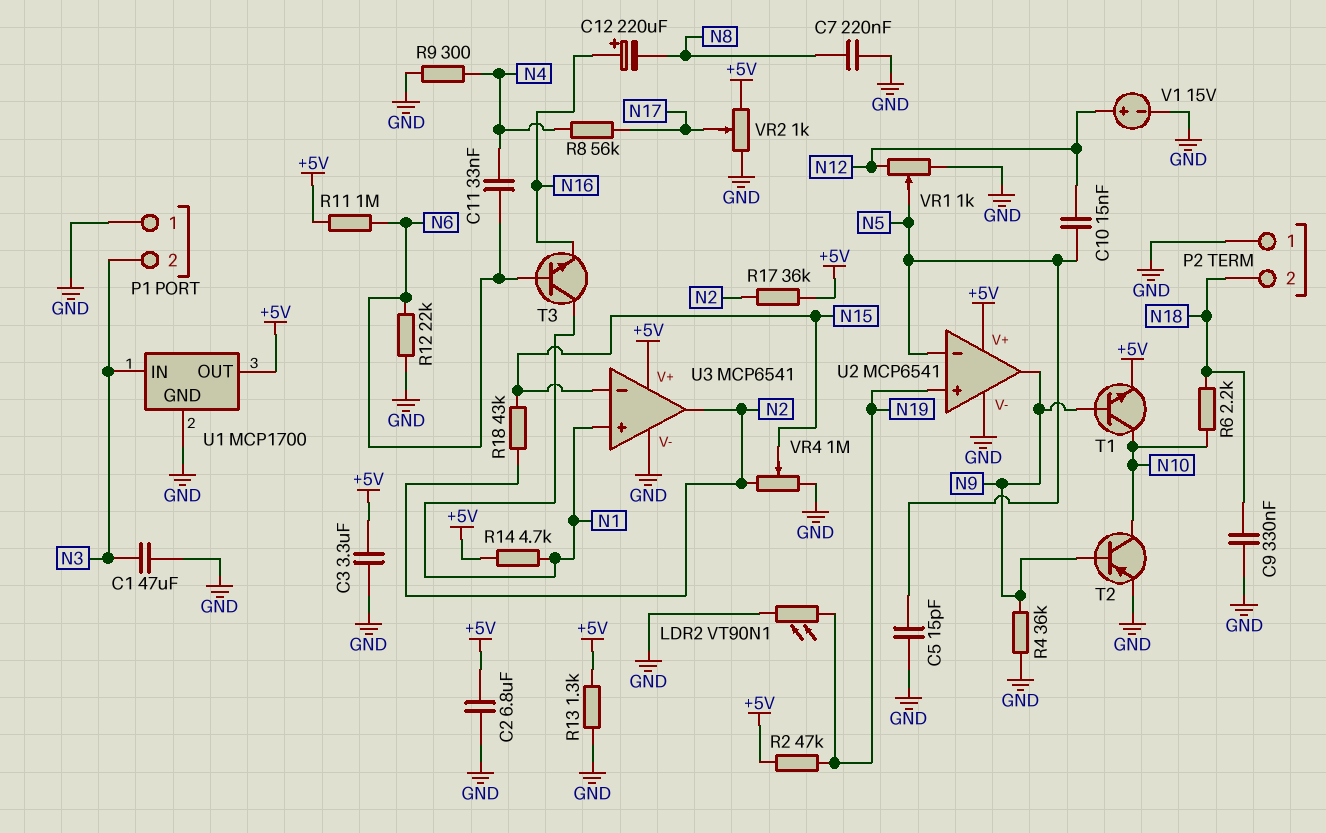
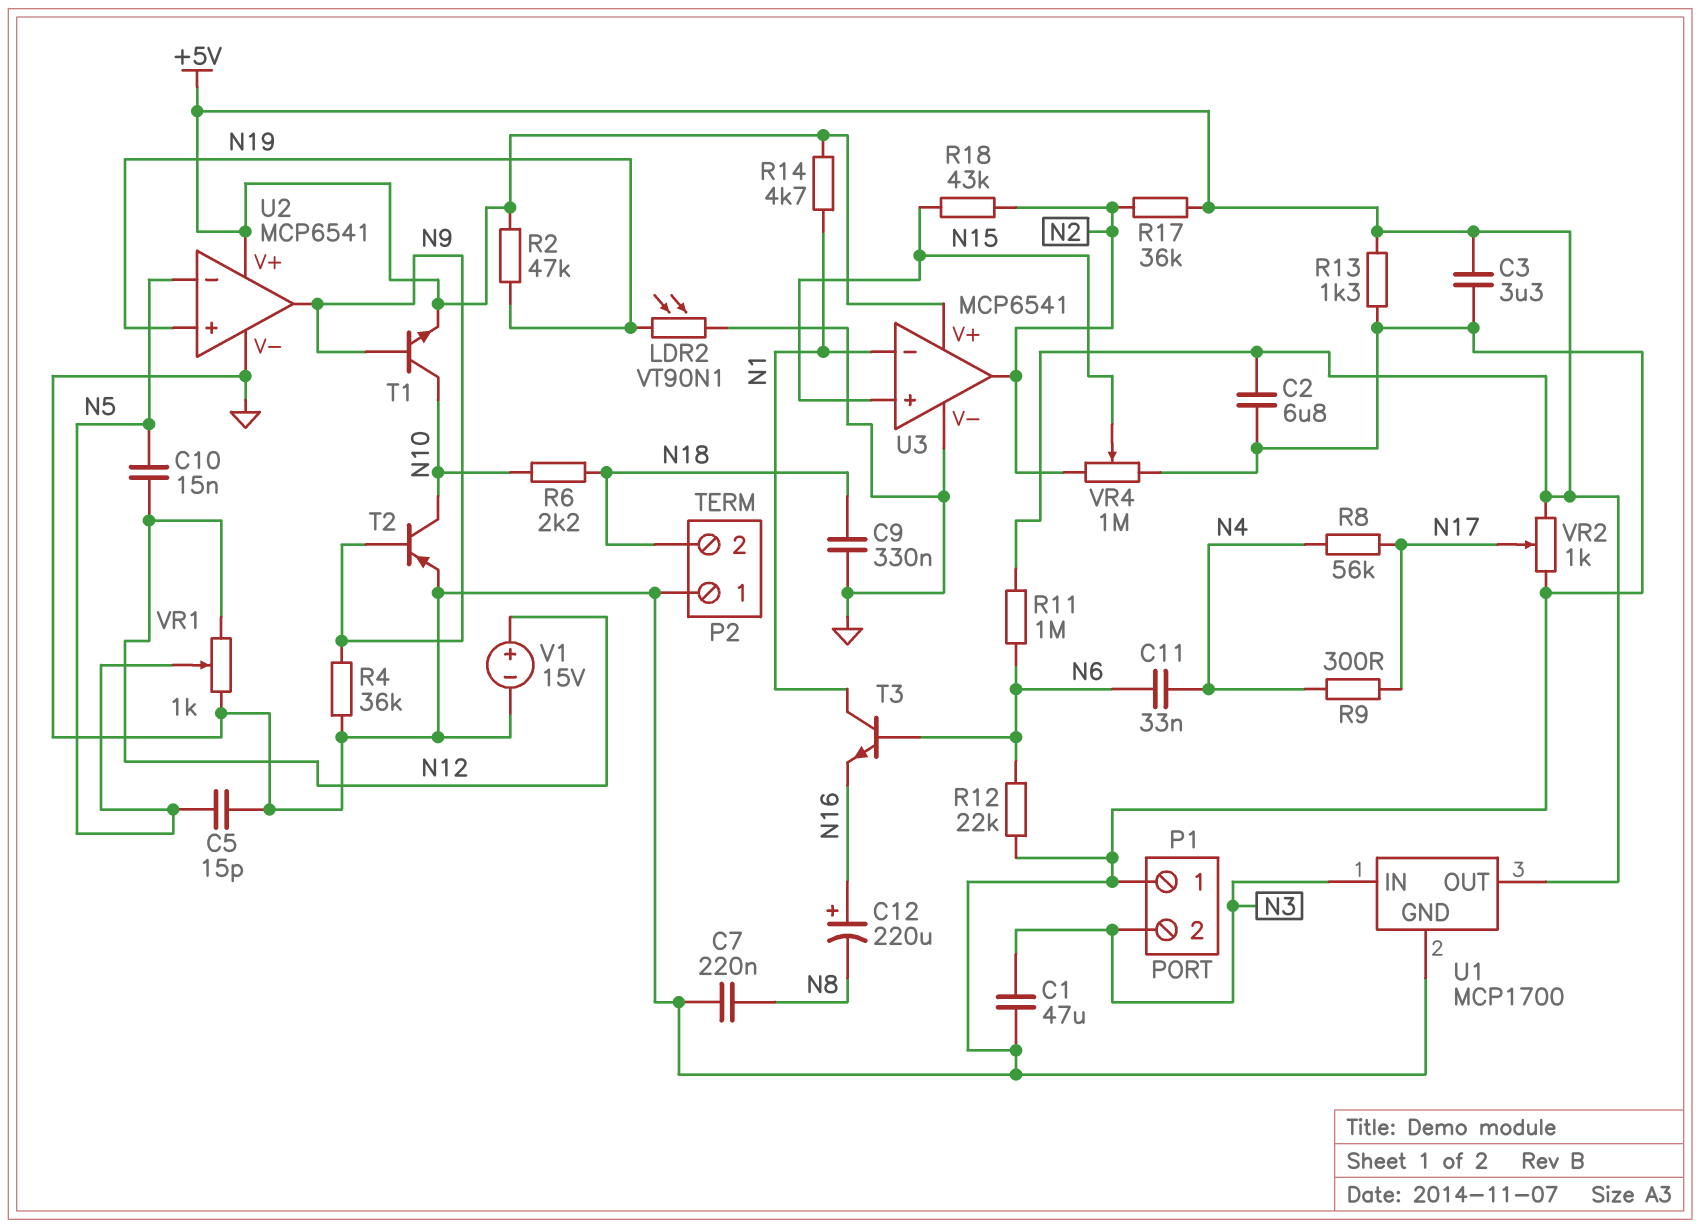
R9: 300 (GND, N4) -> 300 (N4, N17)
U3 pin in+: N1 -> N15
U3 pin in-: N15 -> N1

